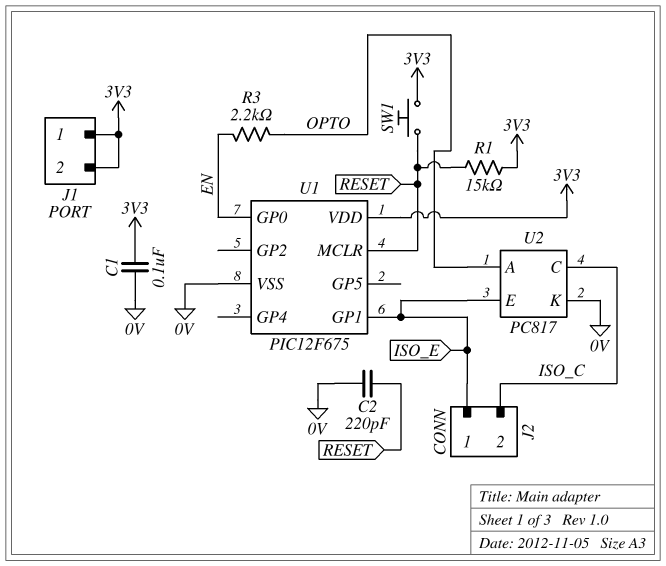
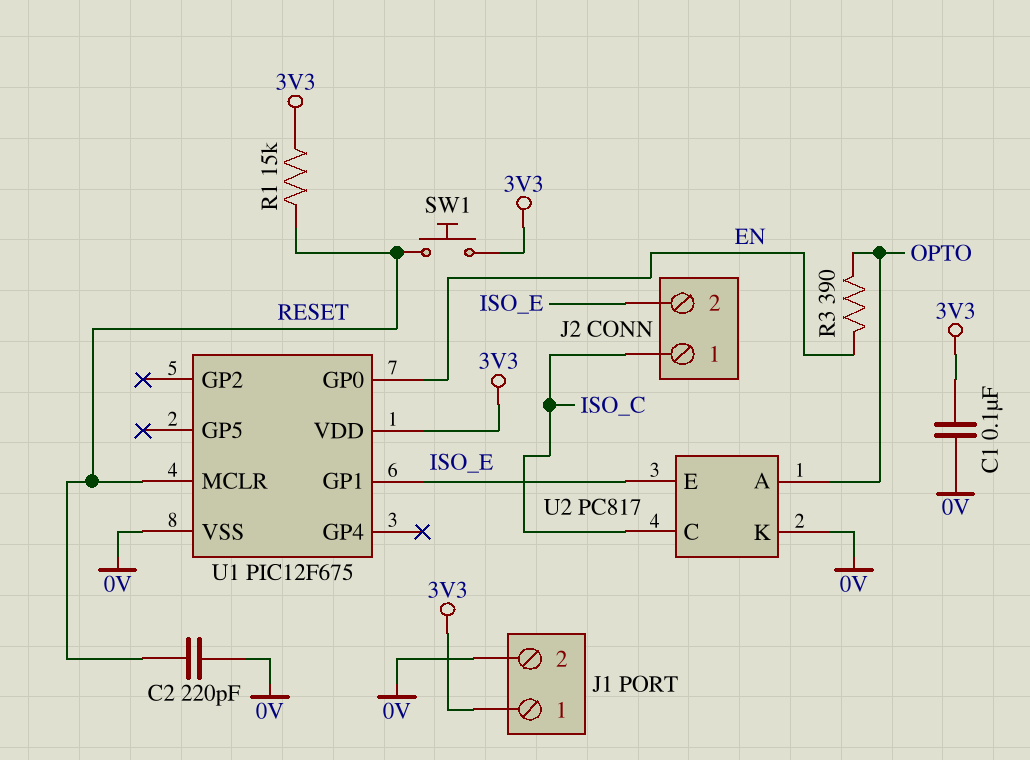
J1 pin 2: 3V3 -> 0V
J2 pin 1: ISO_E -> ISO_C
J2 pin 2: ISO_C -> ISO_E
R3: 2.2k (EN, OPTO) -> 390 (EN, OPTO)

